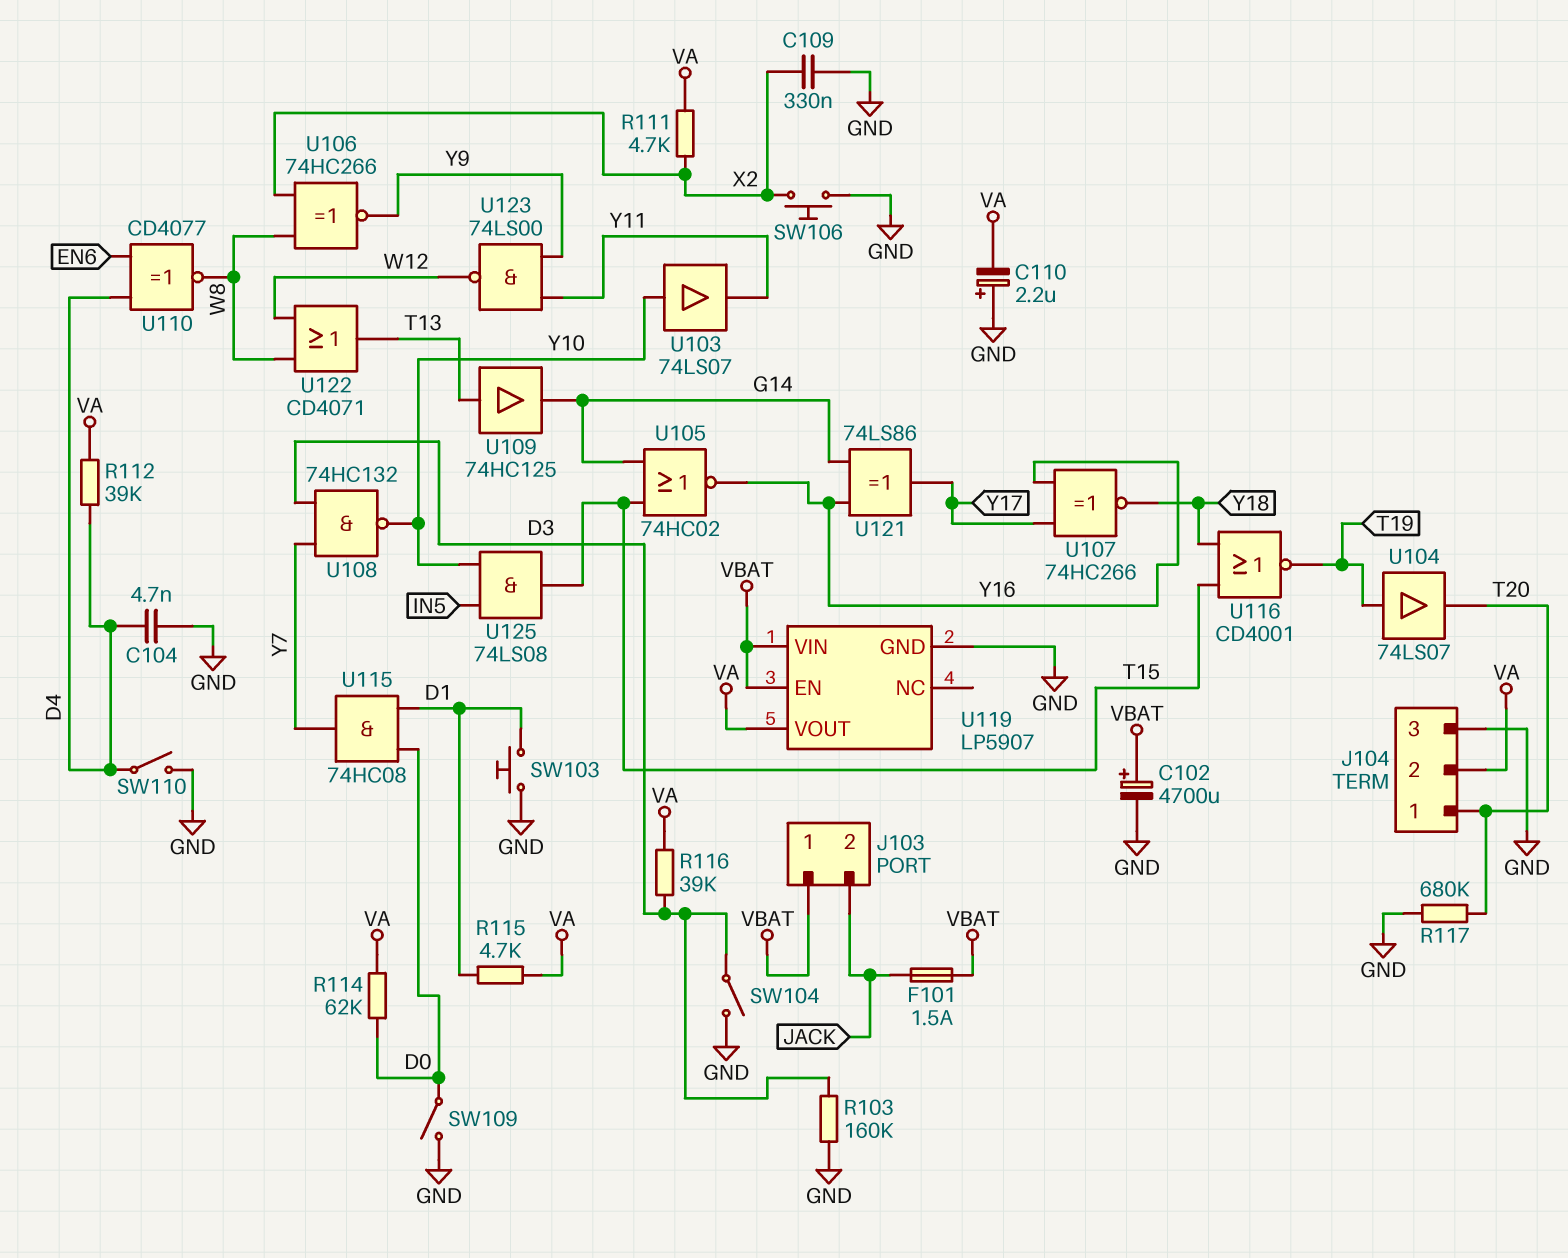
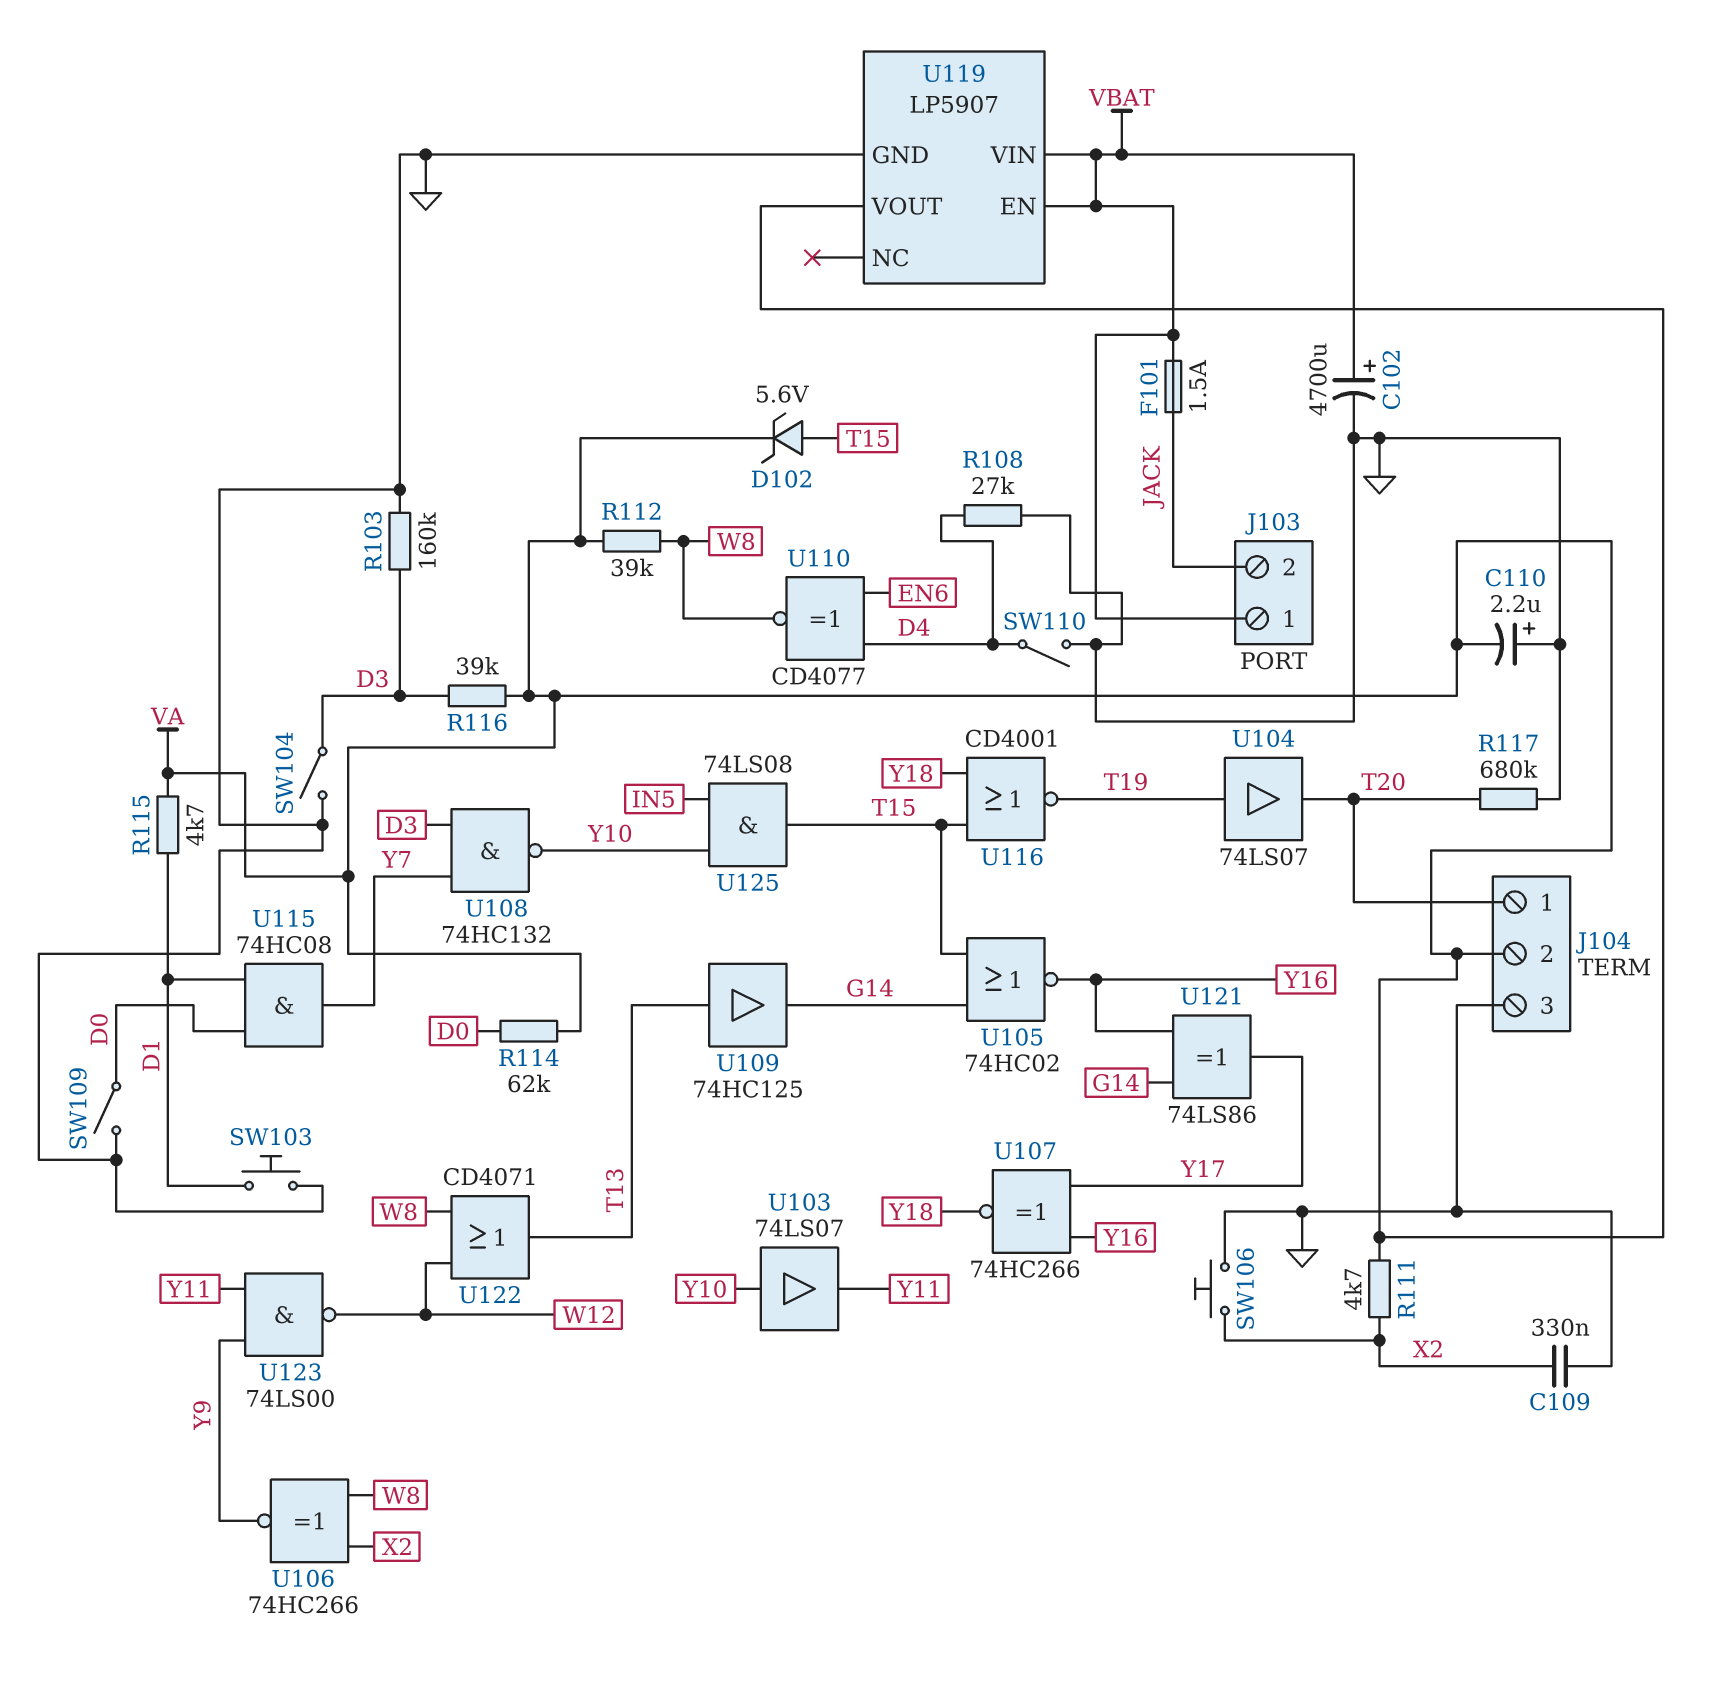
C104: 4.7nF (D4, GND) -> none
D102: none -> zener 5.6V (A T15, K VA)
R108: none -> 27k (D4, GND)
R112: 39k (D4, VA) -> 39k (VA, W8)

